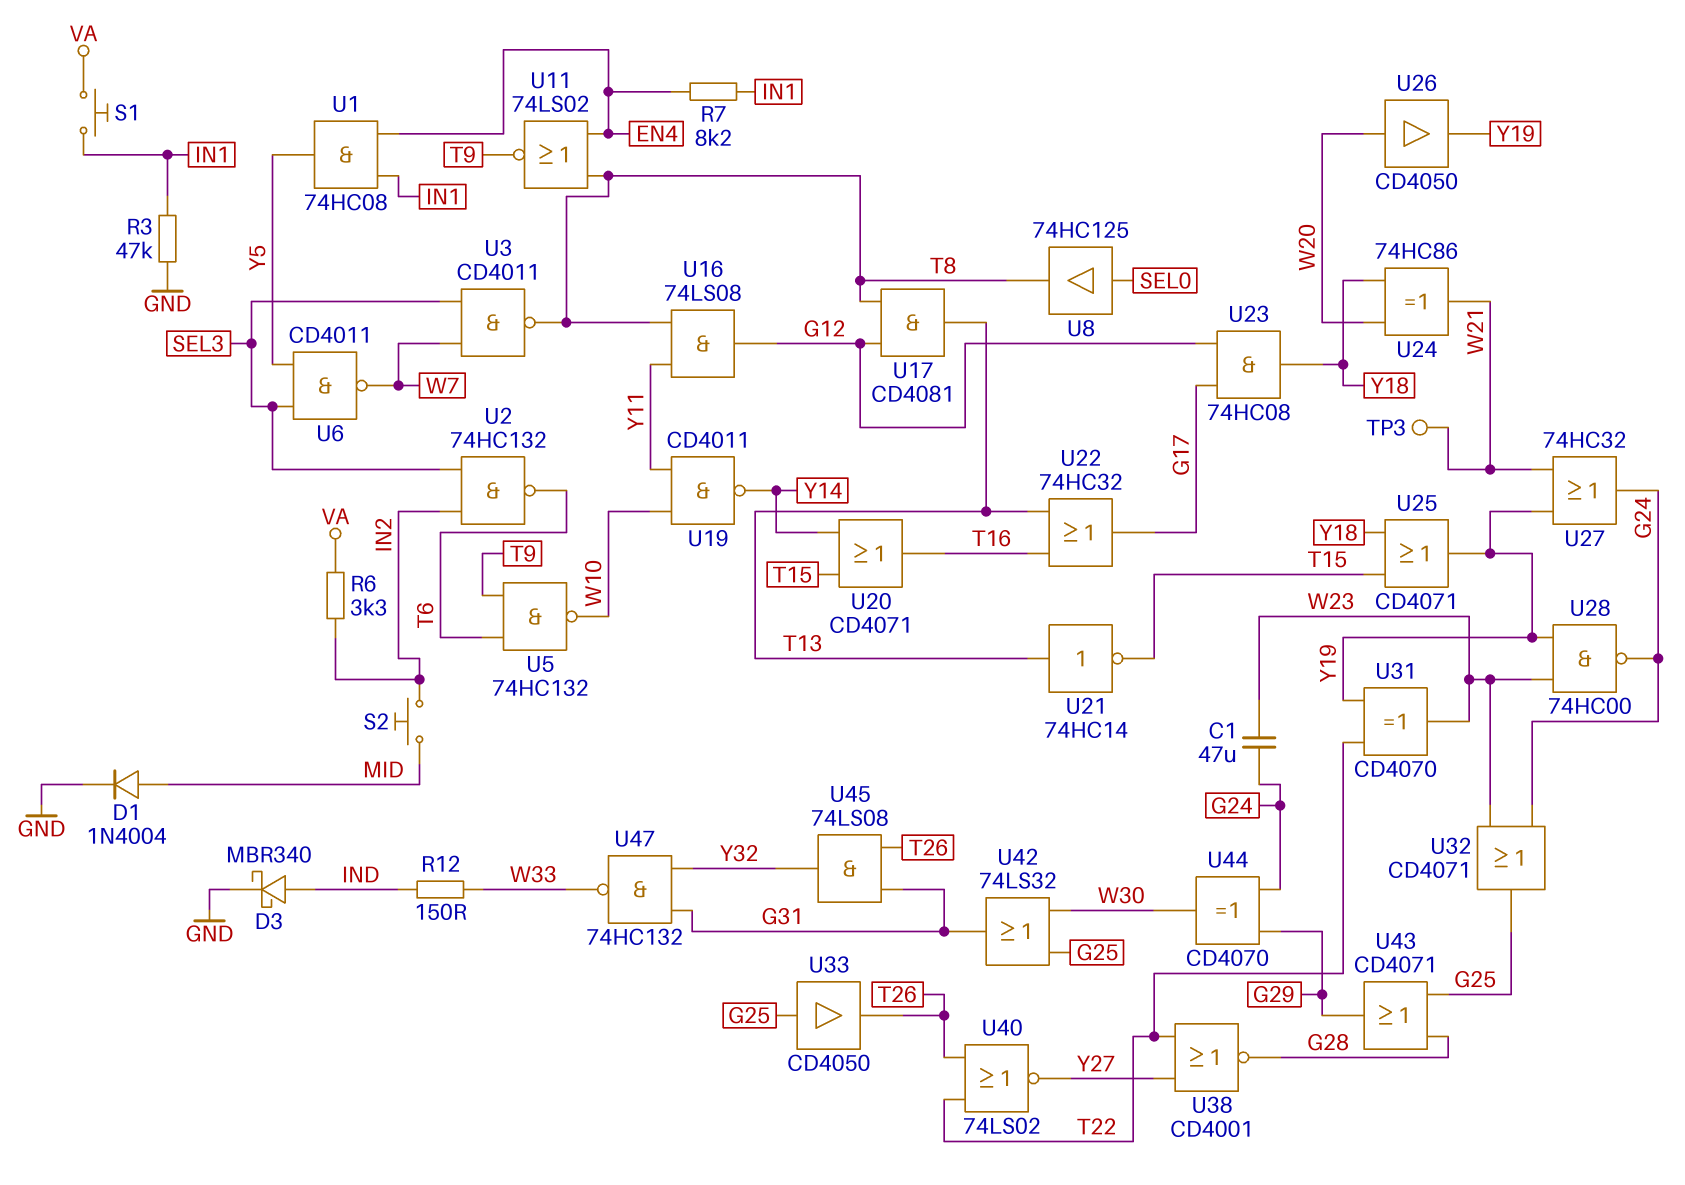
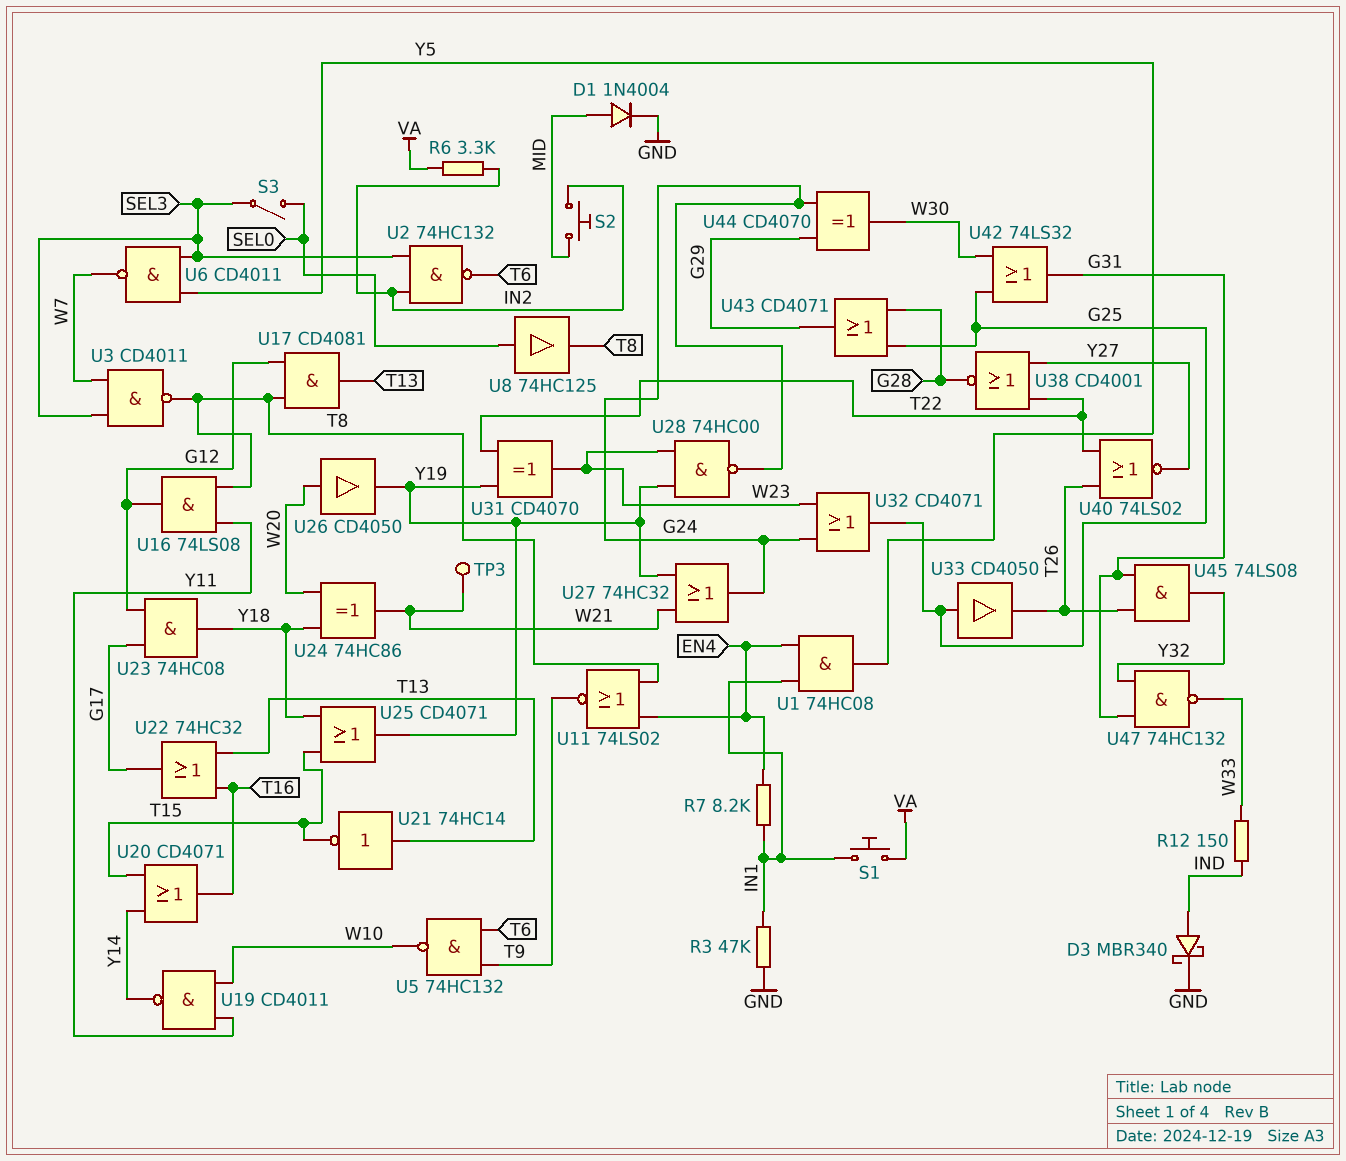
C1: 47uF (G24, W23) -> none
S3: none -> switch (SEL0, SEL3)

